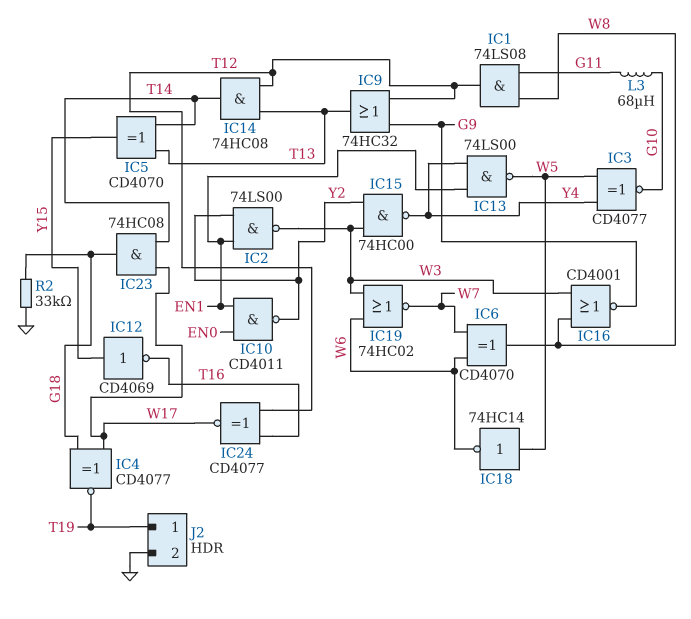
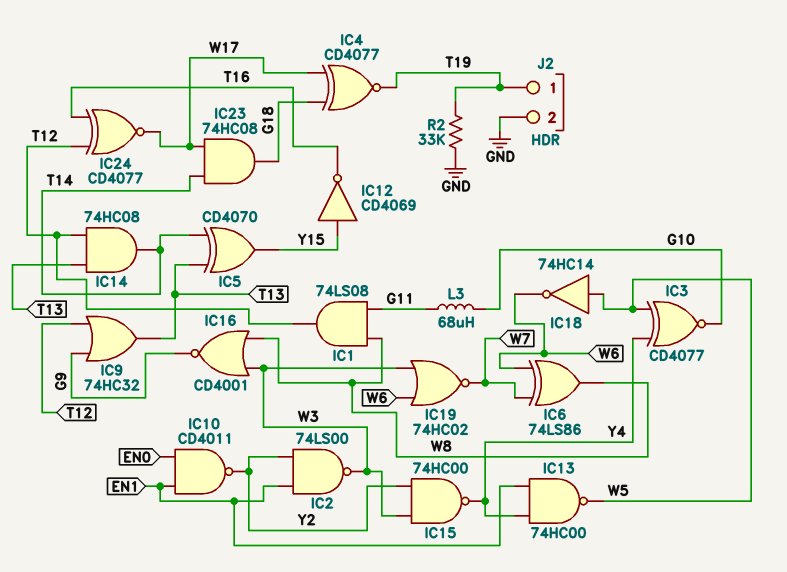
IC6: XOR CD4070 (in W6, in W7, out W8) -> XOR 74LS86 (in W6, in W7, out W8)
IC13: NAND 74LS00 (in EN1, in Y4, out W5) -> NAND 74HC00 (in EN1, in Y4, out W5)
R2: 33k (G18, GND) -> 33k (GND, T19)

